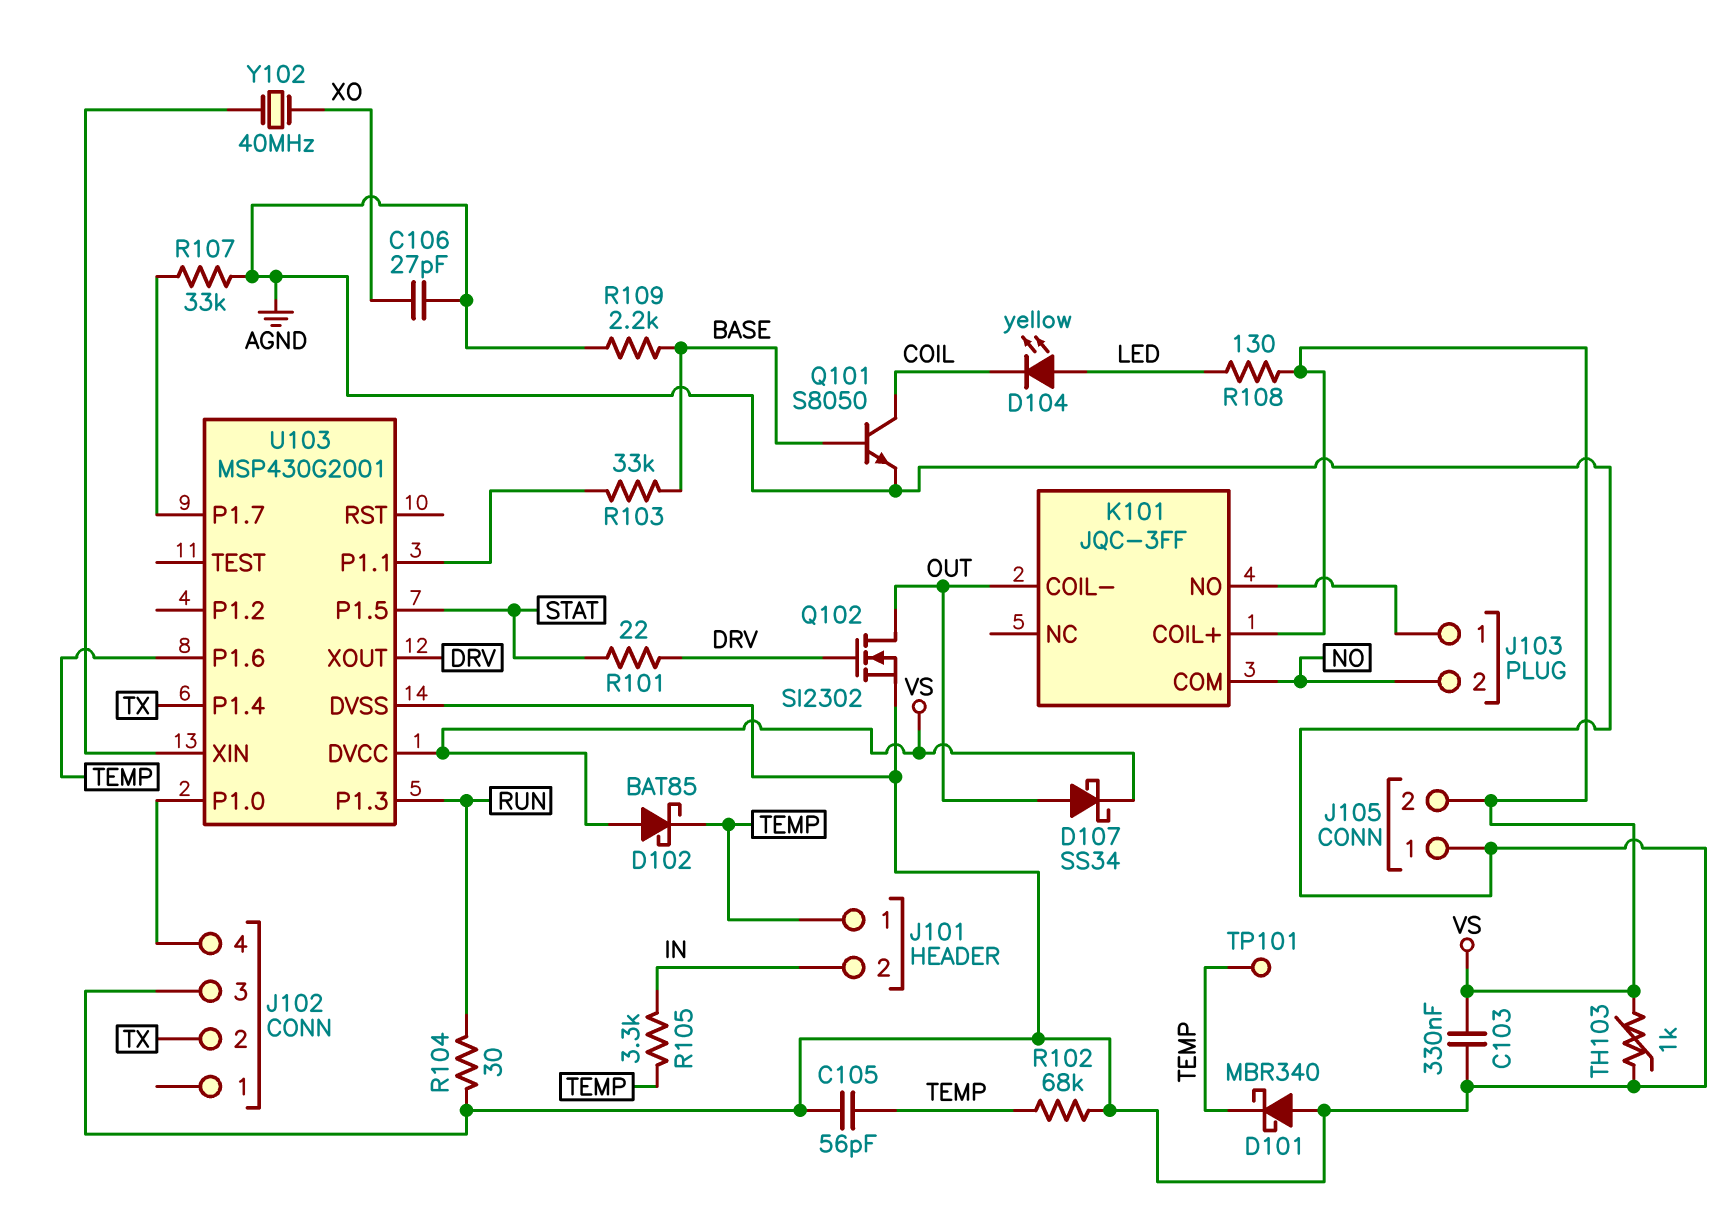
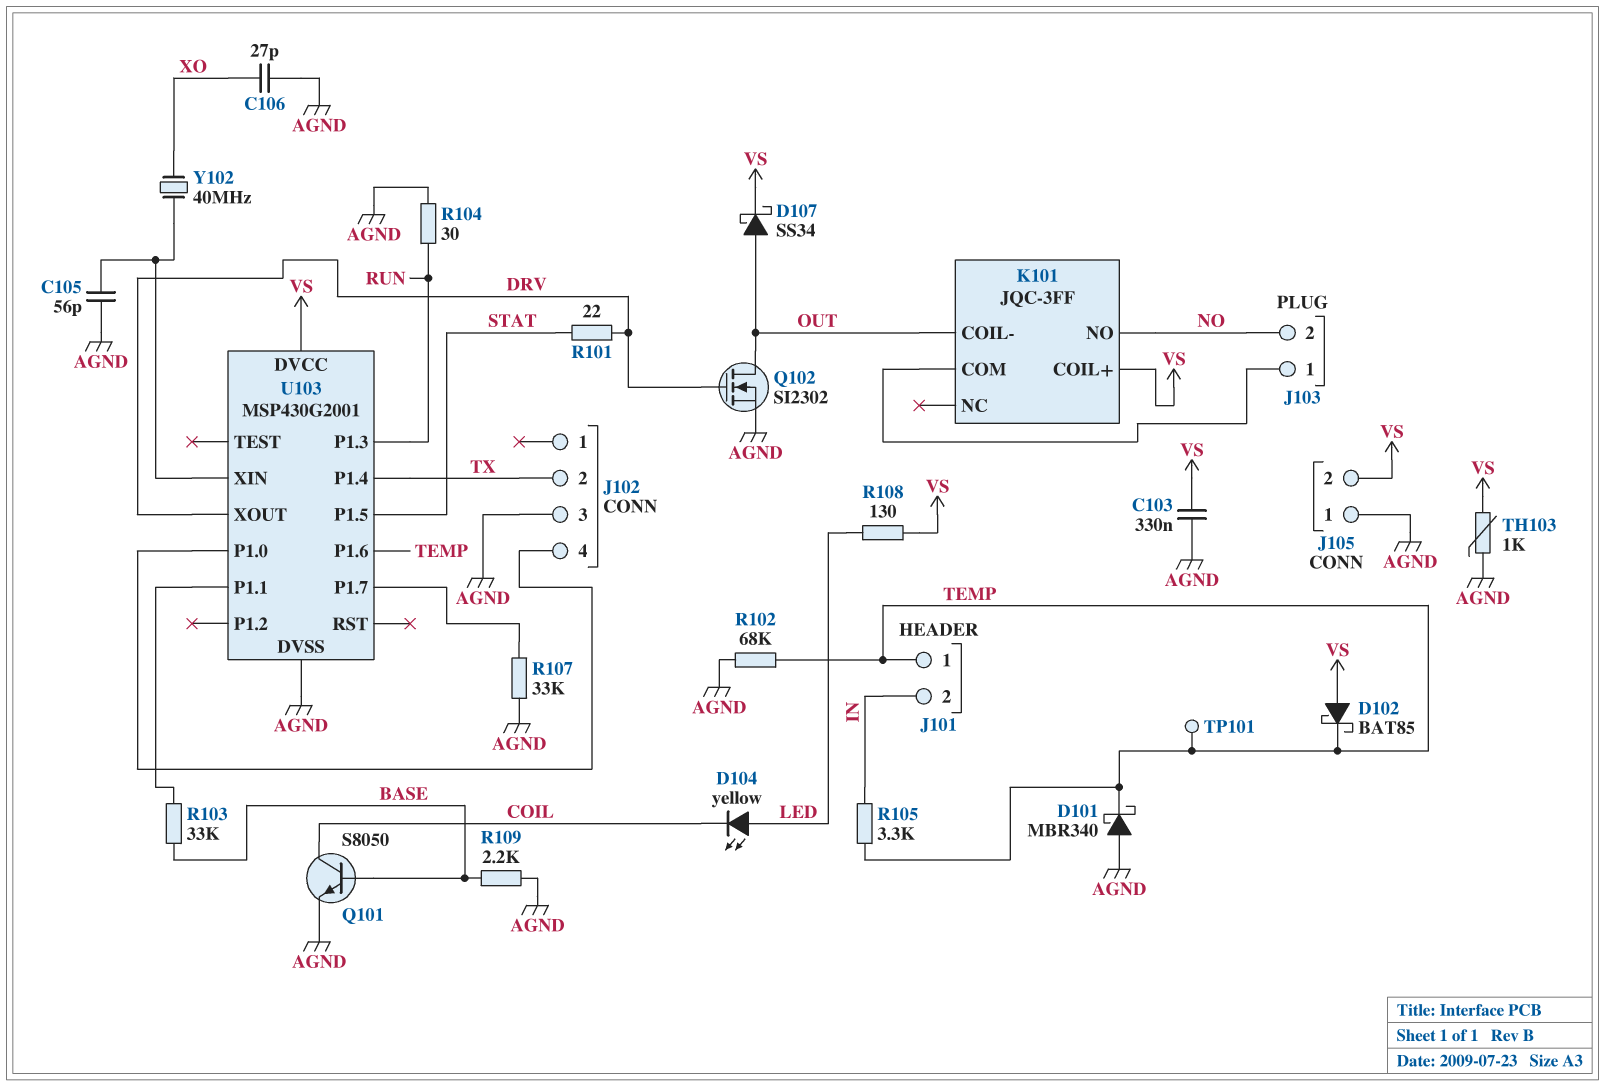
C105: 56pF (AGND, TEMP) -> 56pF (AGND, U103/XIN)
K101 pin COM: NO -> J103/1
K101 pin NO: J103/1 -> NO

